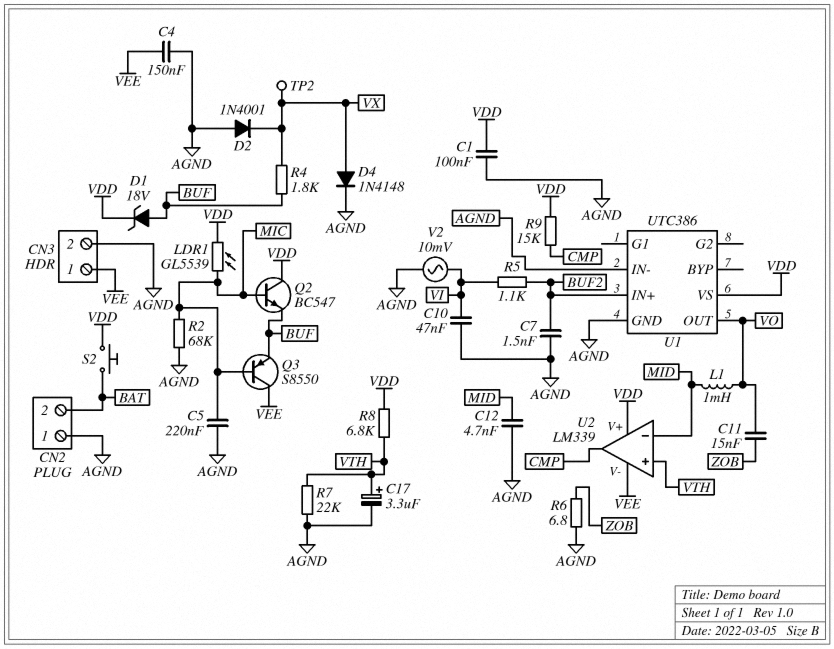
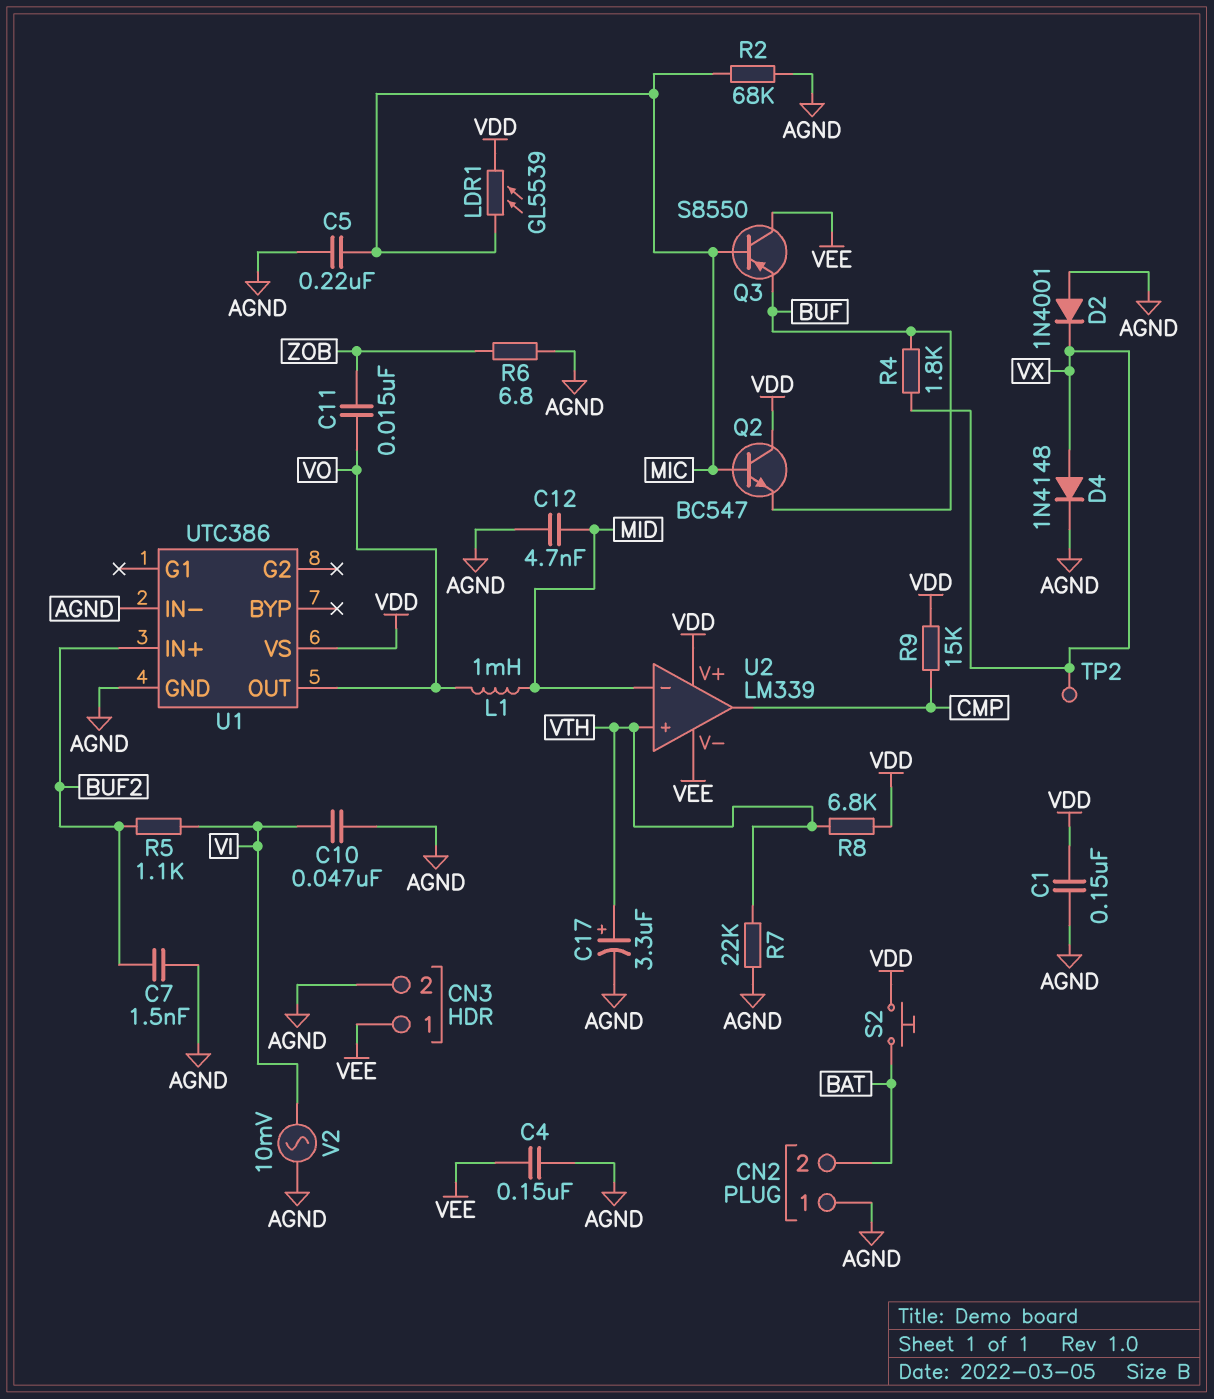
C1: 100nF (AGND, VDD) -> 150nF (AGND, VDD)
D1: zener 18V (A BUF, K VDD) -> none

